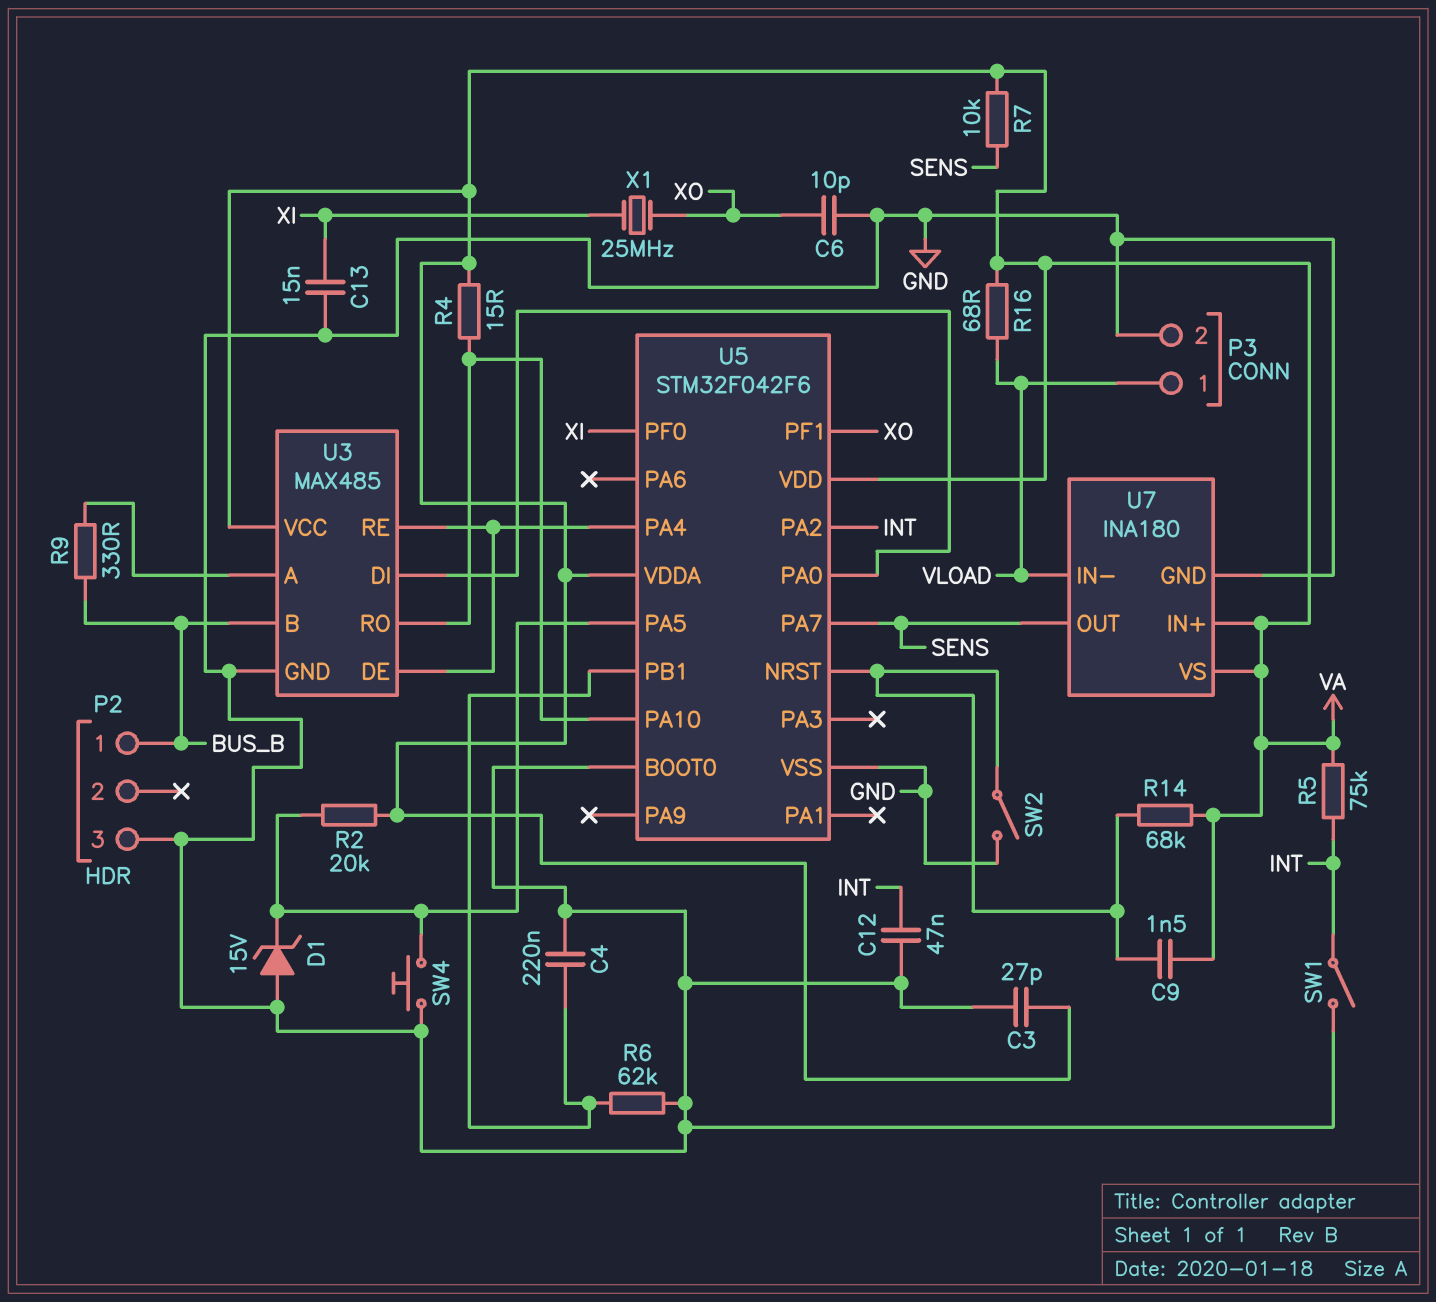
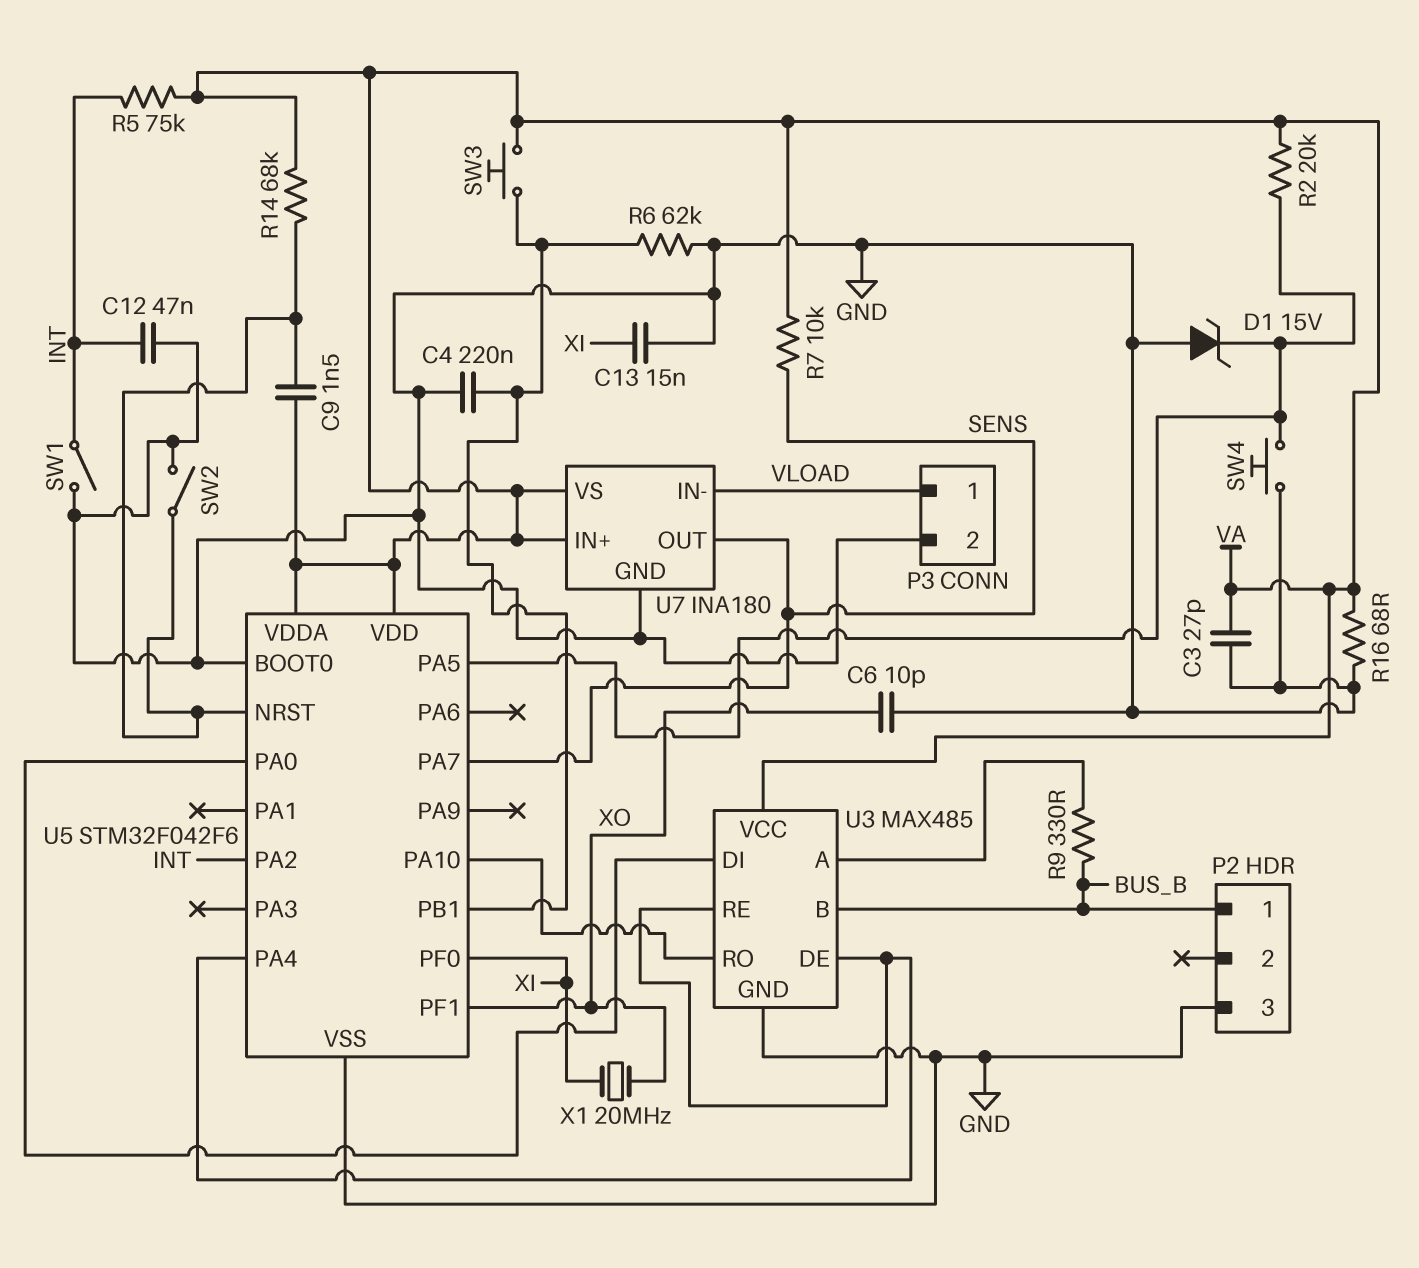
R4: 15 (U3/RO, VA) -> none
R16: 68 (VA, VLOAD) -> 68 (GND, VA)
SW3: none -> button (U5/PB1, VA)
X1: 25MHz (XI, XO) -> 20MHz (XI, XO)

